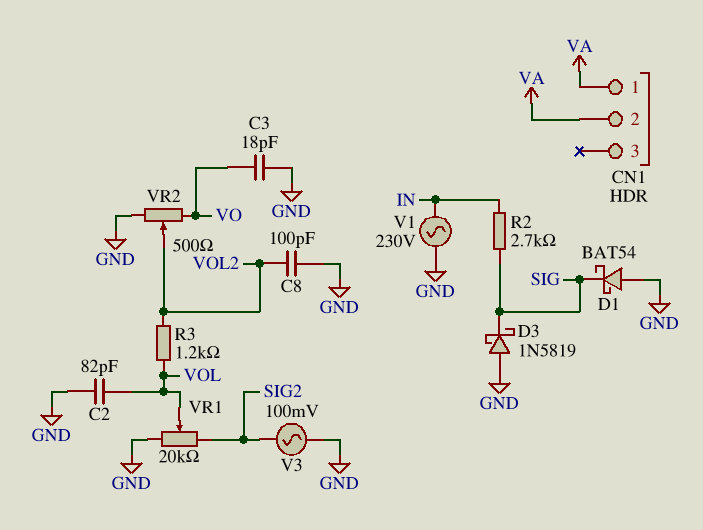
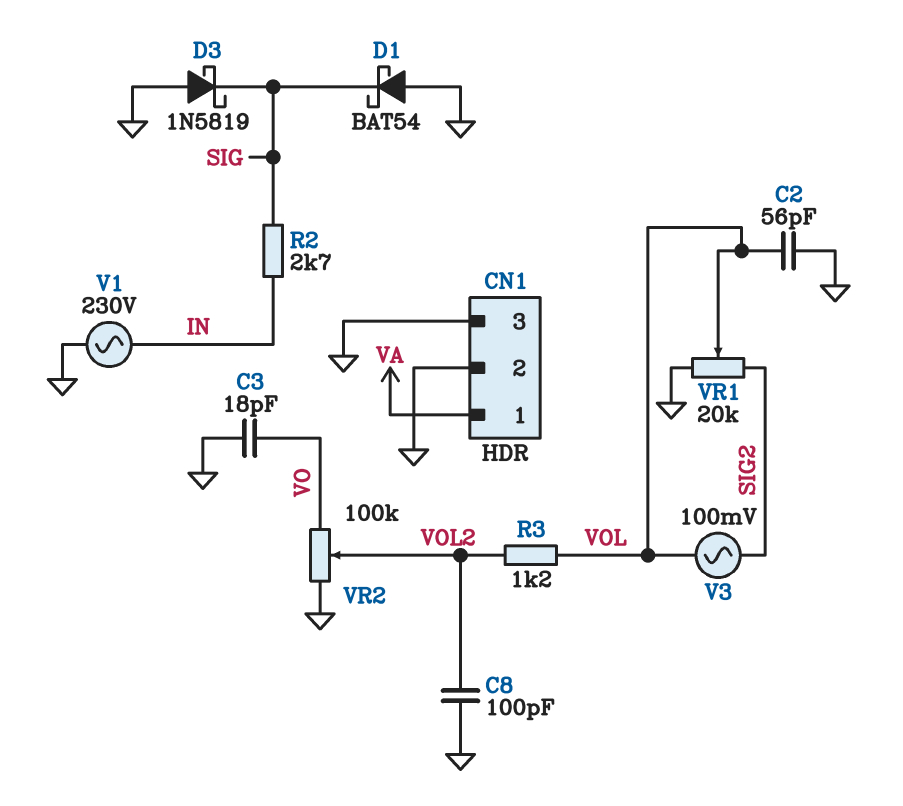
C2: 82pF (GND, VOL) -> 56pF (GND, VOL)
CN1 pin 2: VA -> GND
CN1 pin 3: none -> GND
V3: AC 100mV (GND, SIG2) -> AC 100mV (SIG2, VOL)
VR2: 500 (GND, VO, wiper VOL2) -> 100k (GND, VO, wiper VOL2)

